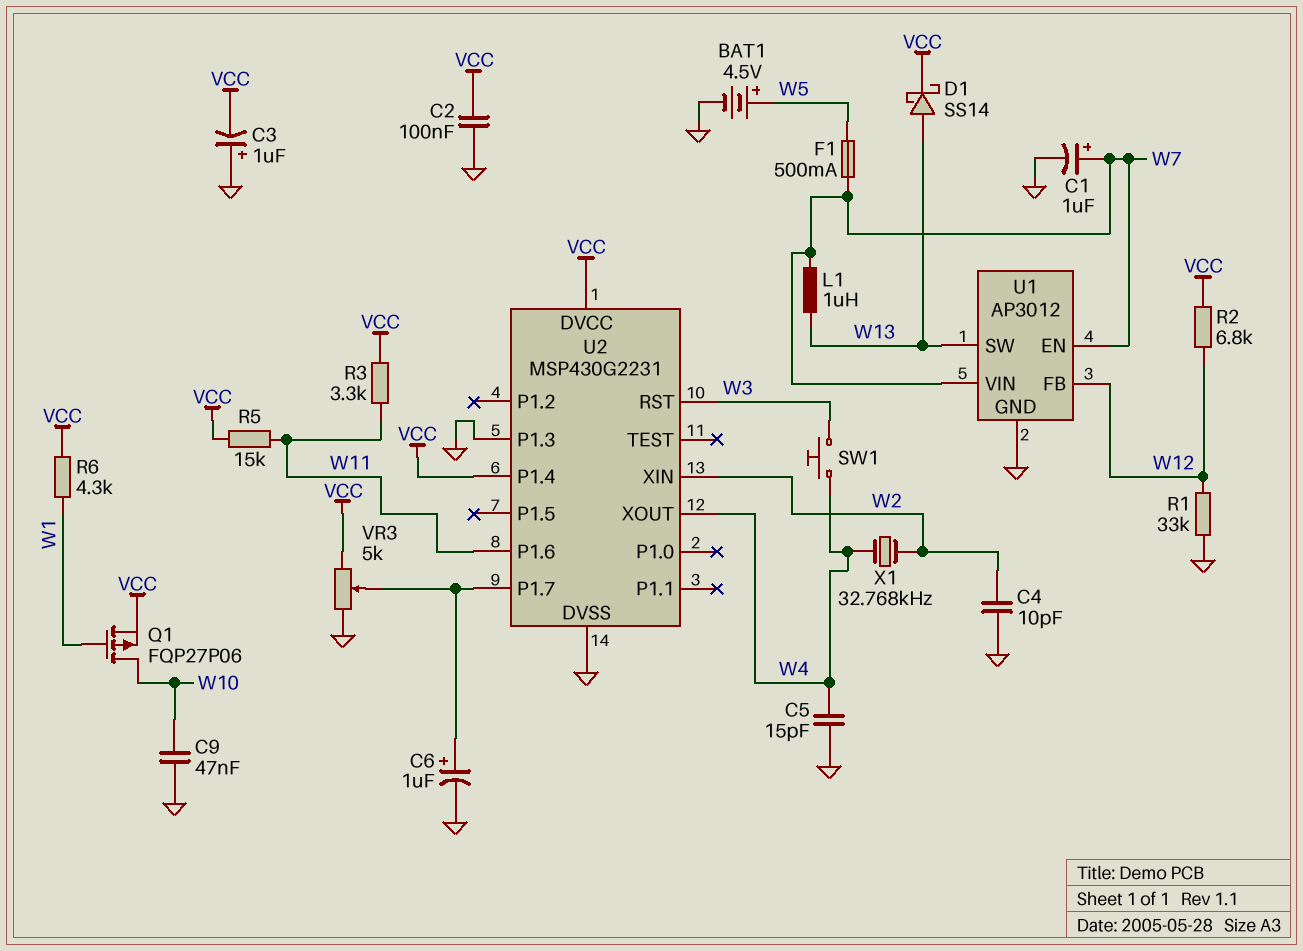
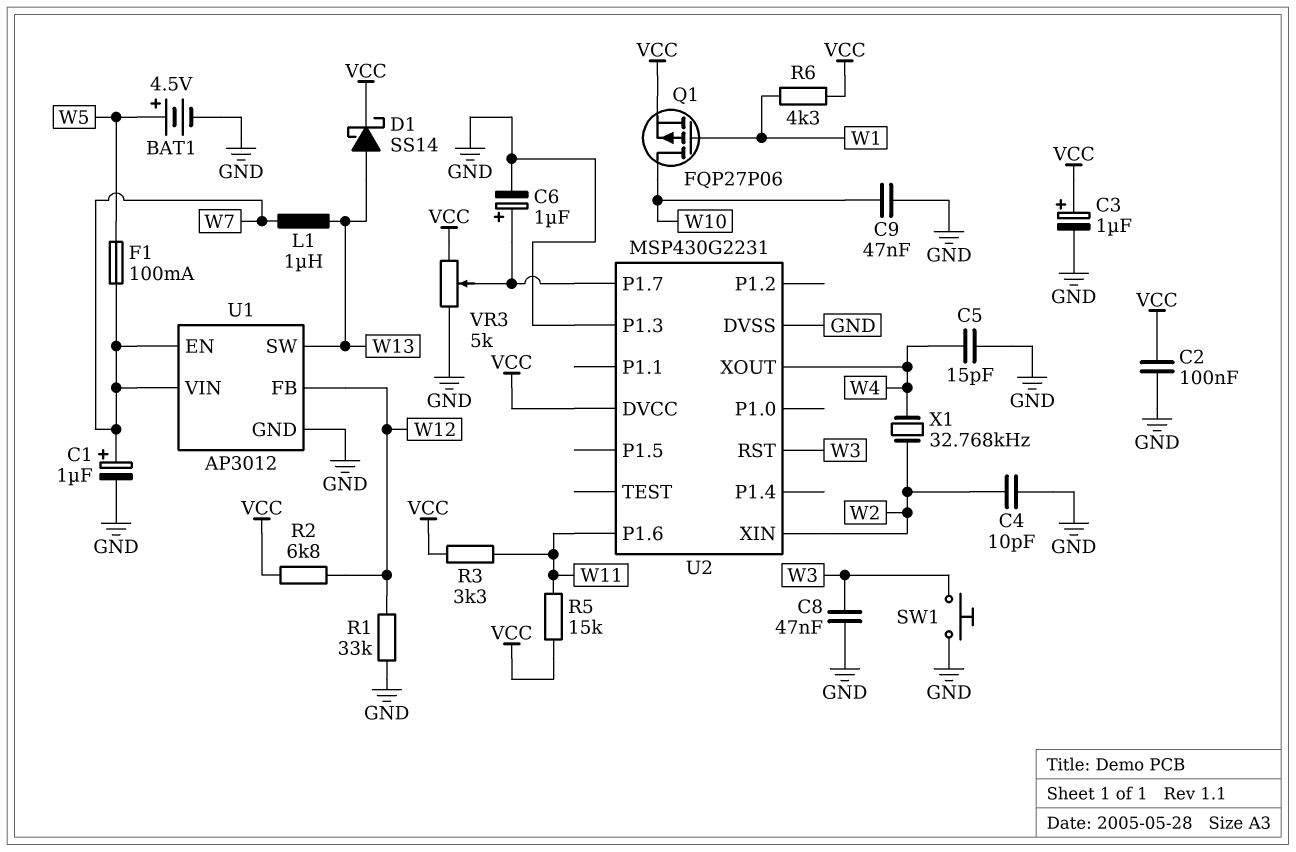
C3: 1uF (plus GND, minus VCC) -> 1uF (plus VCC, minus GND)
C8: none -> 47nF (GND, W3)
F1: 500mA (W5, W7) -> 100mA (W5, W7)
SW1: button (W3, W4) -> button (GND, W3)
U2 pin P1.4: VCC -> none

